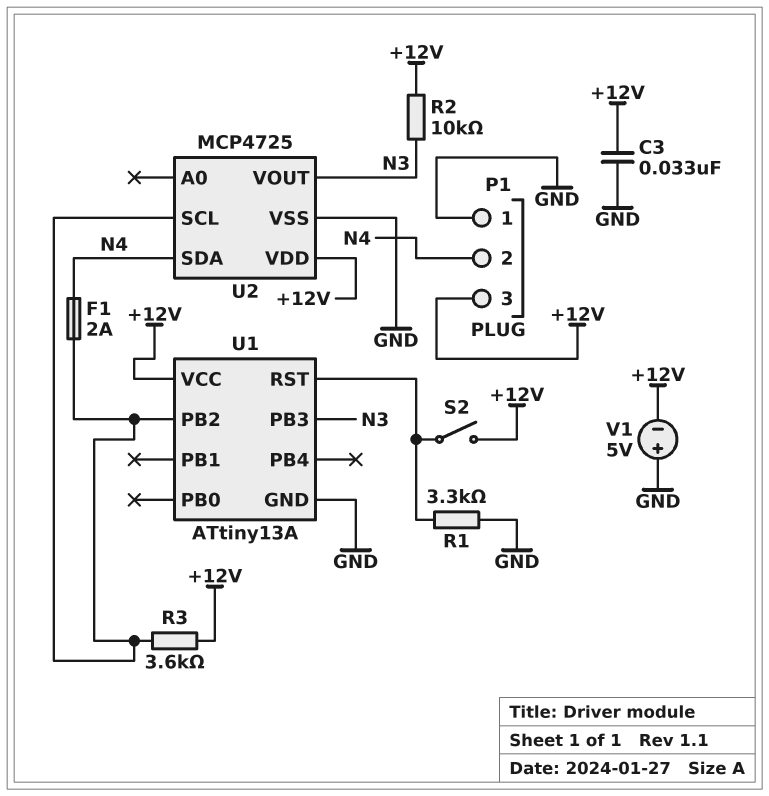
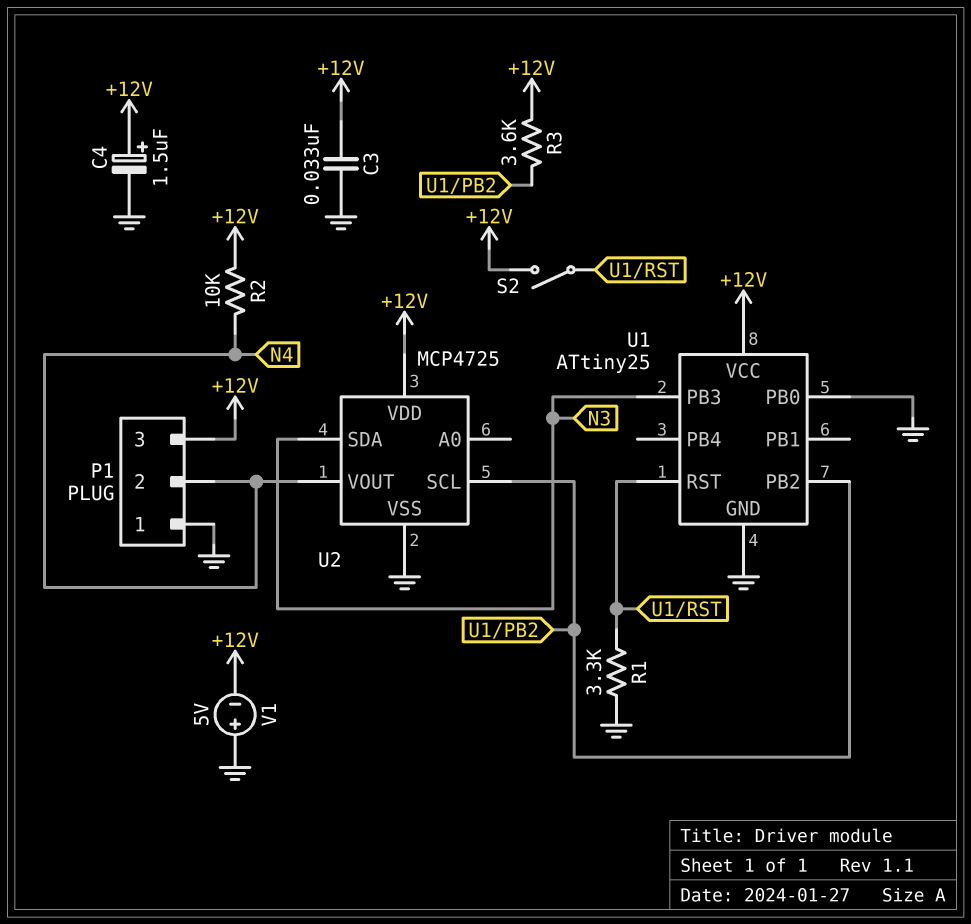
C4: none -> 1.5uF (plus +12V, minus GND)
F1: 2A (N4, U1/PB2) -> none
R2: 10k (+12V, N3) -> 10k (+12V, N4)
U1: ATtiny13A -> ATtiny25
U1 pin PB0: none -> GND
U2 pin SDA: N4 -> N3
U2 pin VOUT: N3 -> N4

